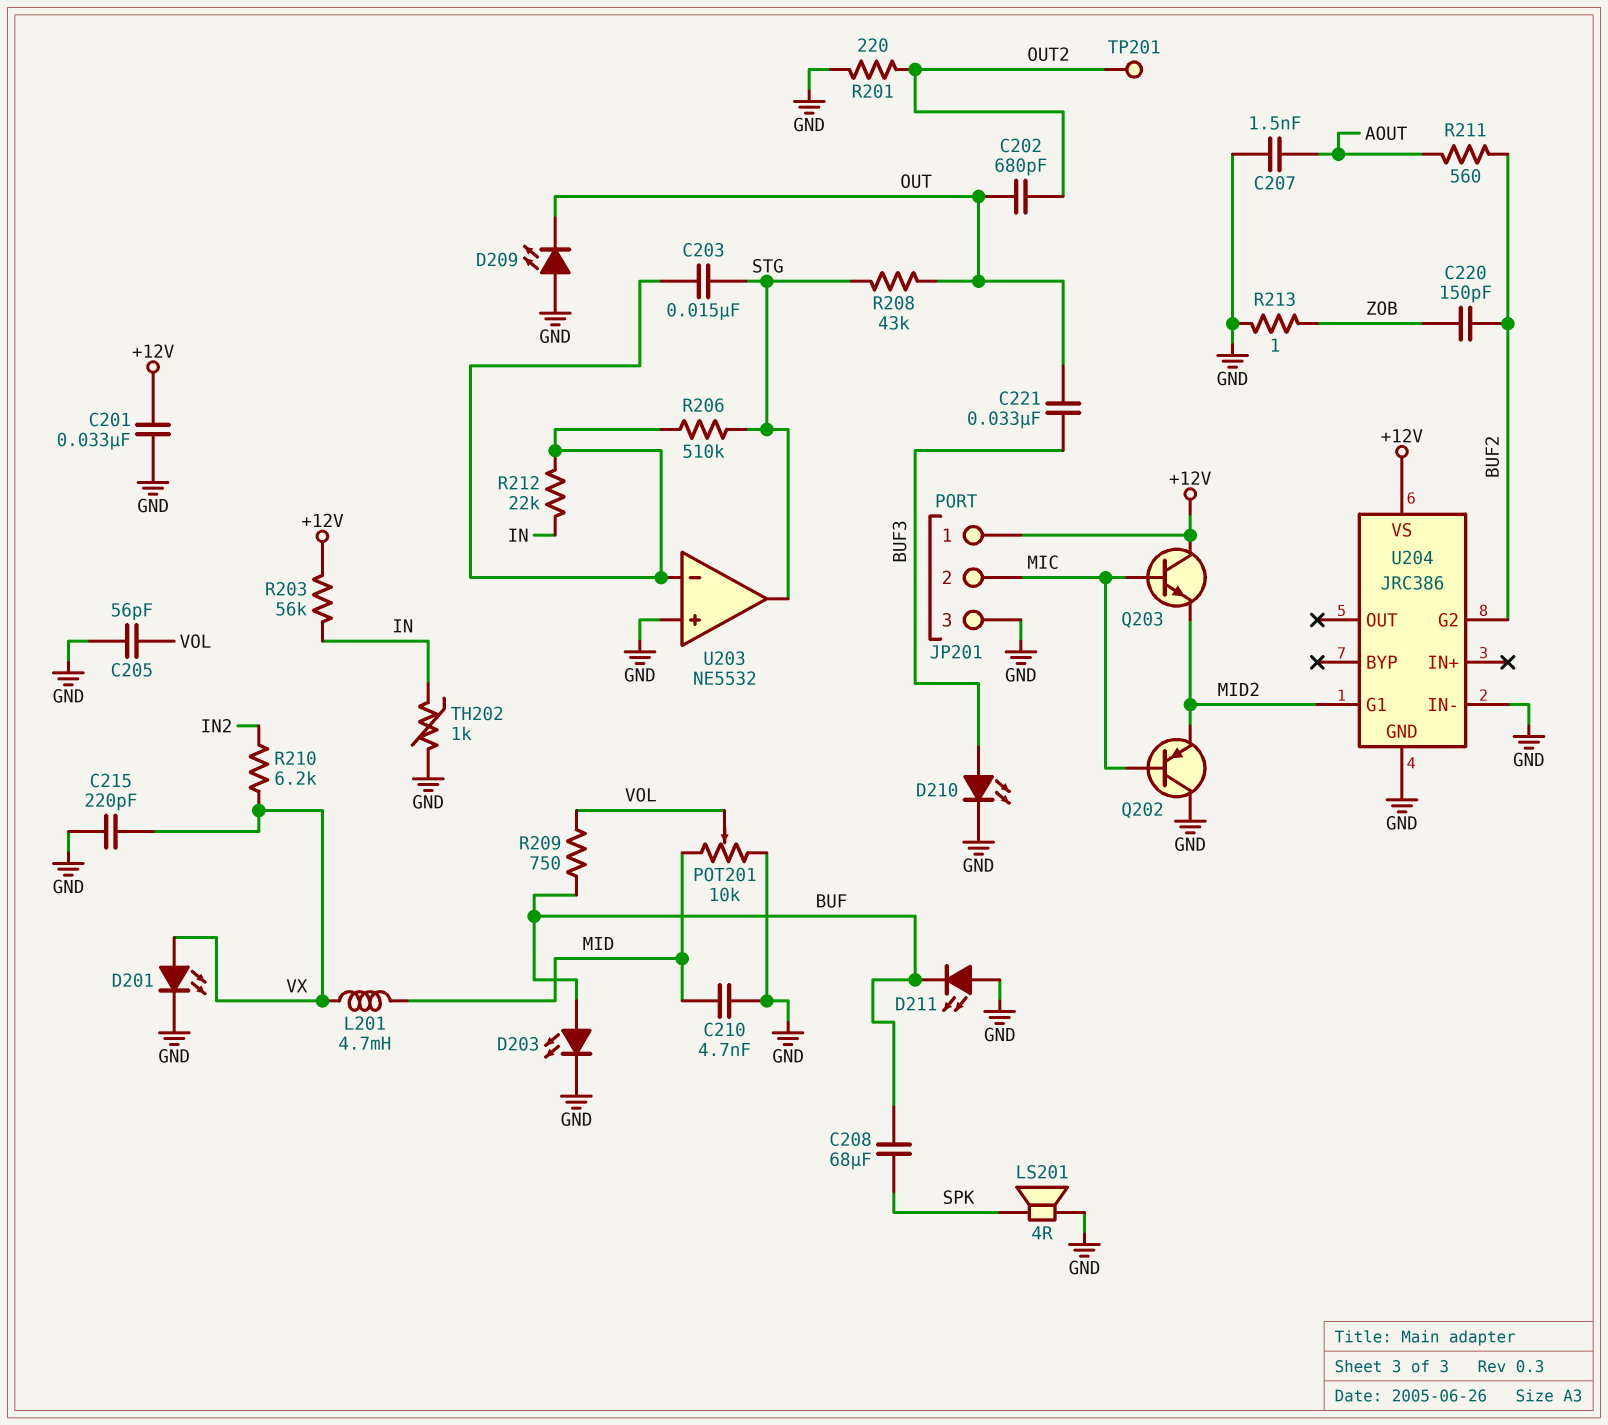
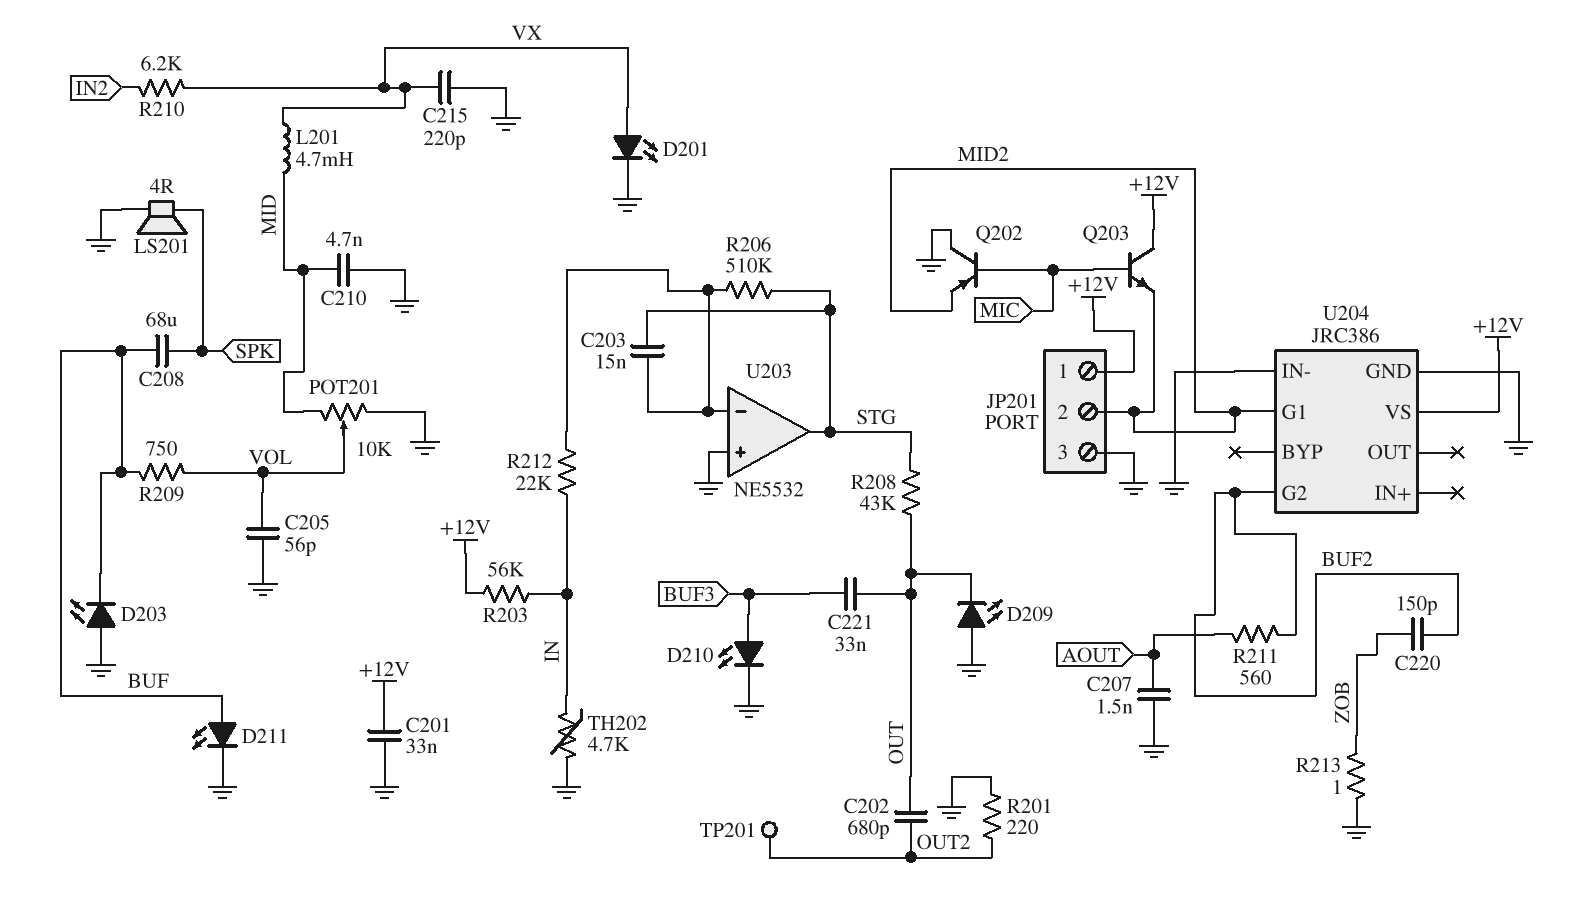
D203: LED (A BUF, K GND) -> LED (A GND, K BUF)
D211: LED (A GND, K BUF) -> LED (A BUF, K GND)
JP201 pin 2: MIC -> MID2
TH202: 1k (GND, IN) -> 4.7k (GND, IN)

